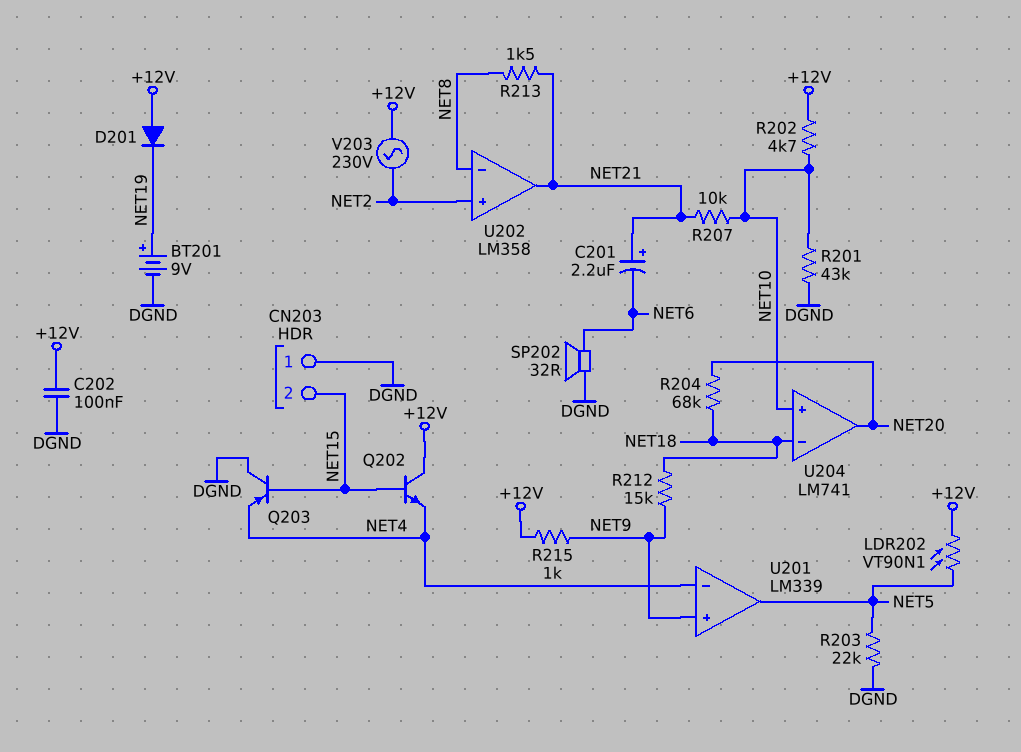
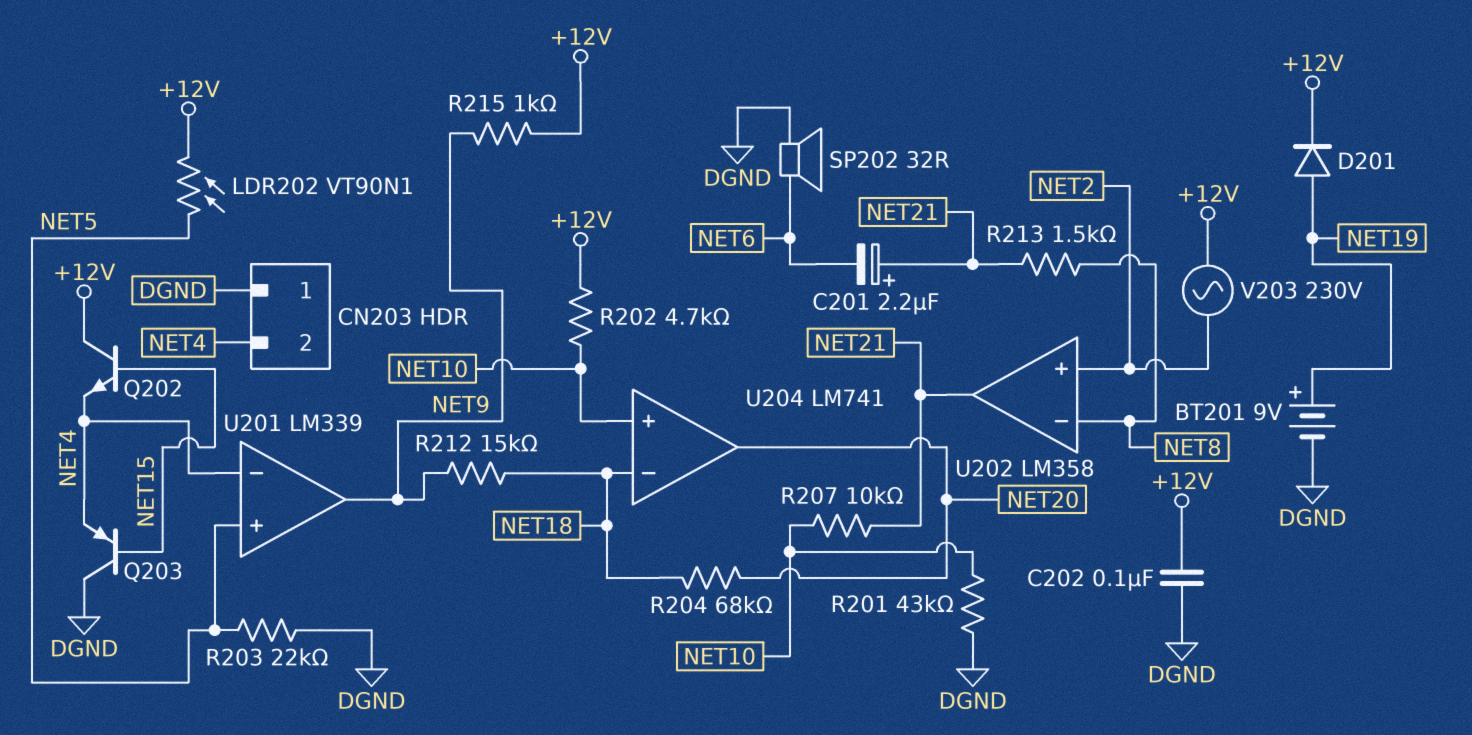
CN203 pin 2: NET15 -> NET4
D201: diode (A +12V, K NET19) -> diode (A NET19, K +12V)
U201 pin in+: NET9 -> NET5
U201 pin out: NET5 -> NET9

